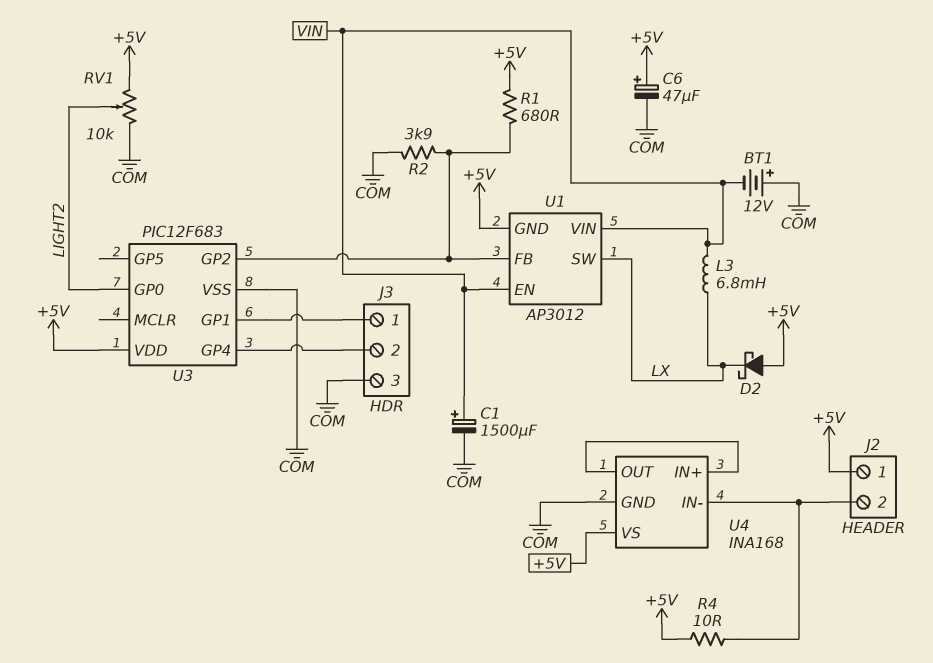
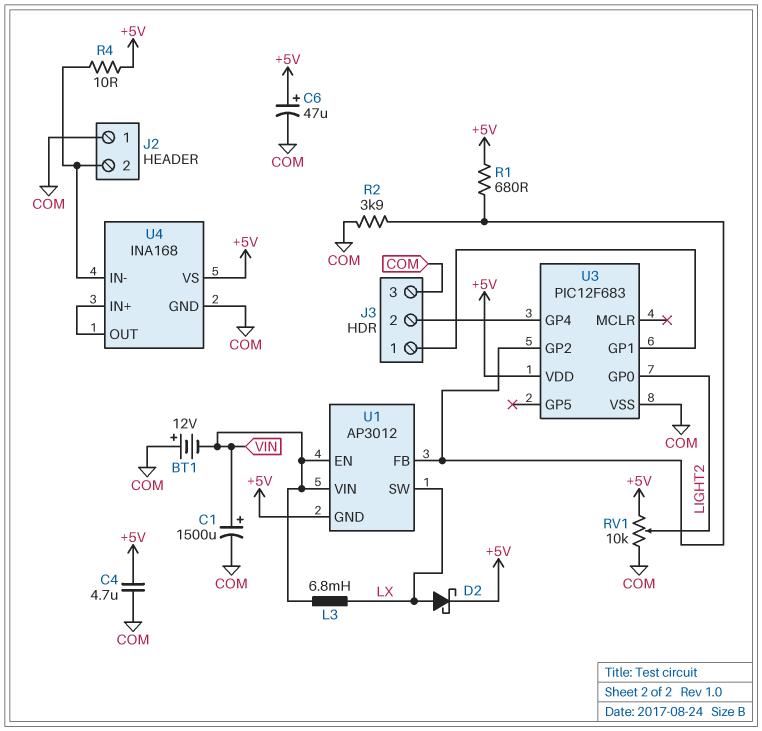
C4: none -> 4.7uF (+5V, COM)
D2: schottky (A +5V, K LX) -> schottky (A LX, K +5V)
J2 pin 1: +5V -> COM

